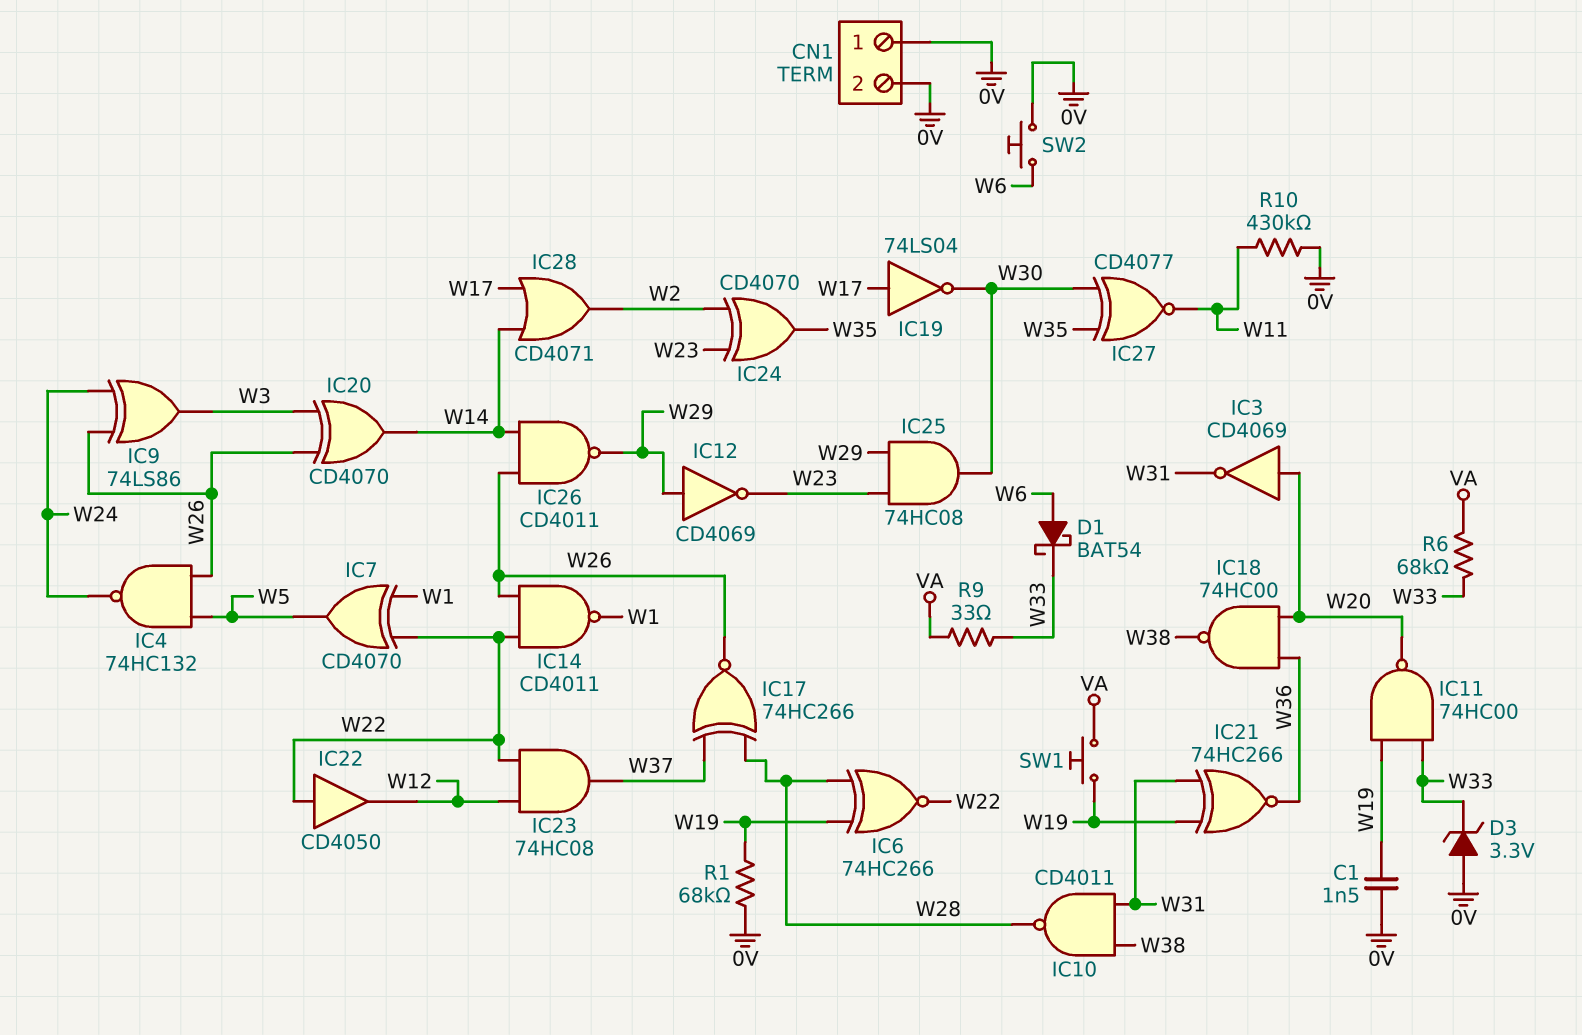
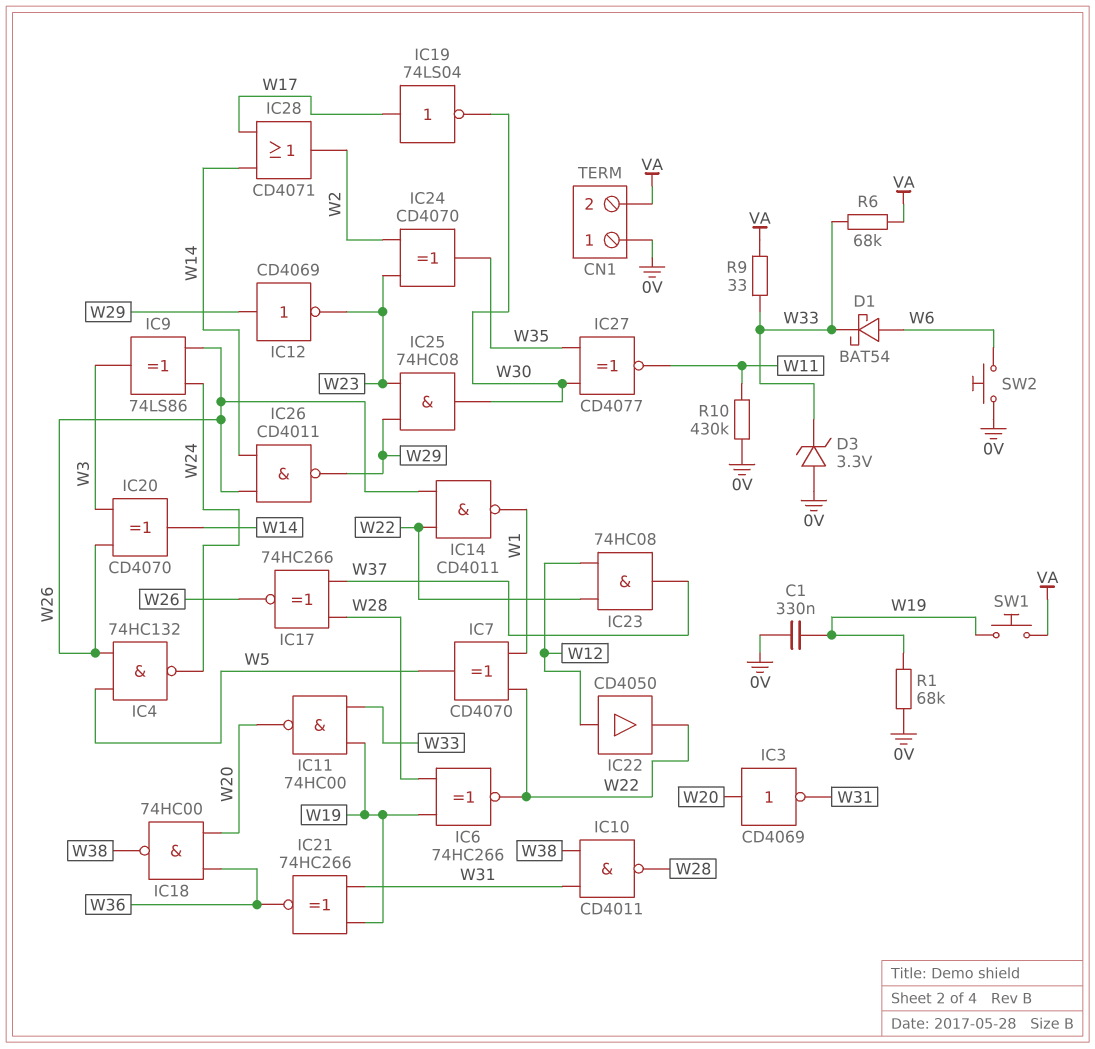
C1: 1.5nF (0V, W19) -> 330nF (0V, W19)
CN1 pin 2: 0V -> VA
IC22: buffer CD4050 (in W22, out W12) -> buffer CD4050 (in W12, out W22)

